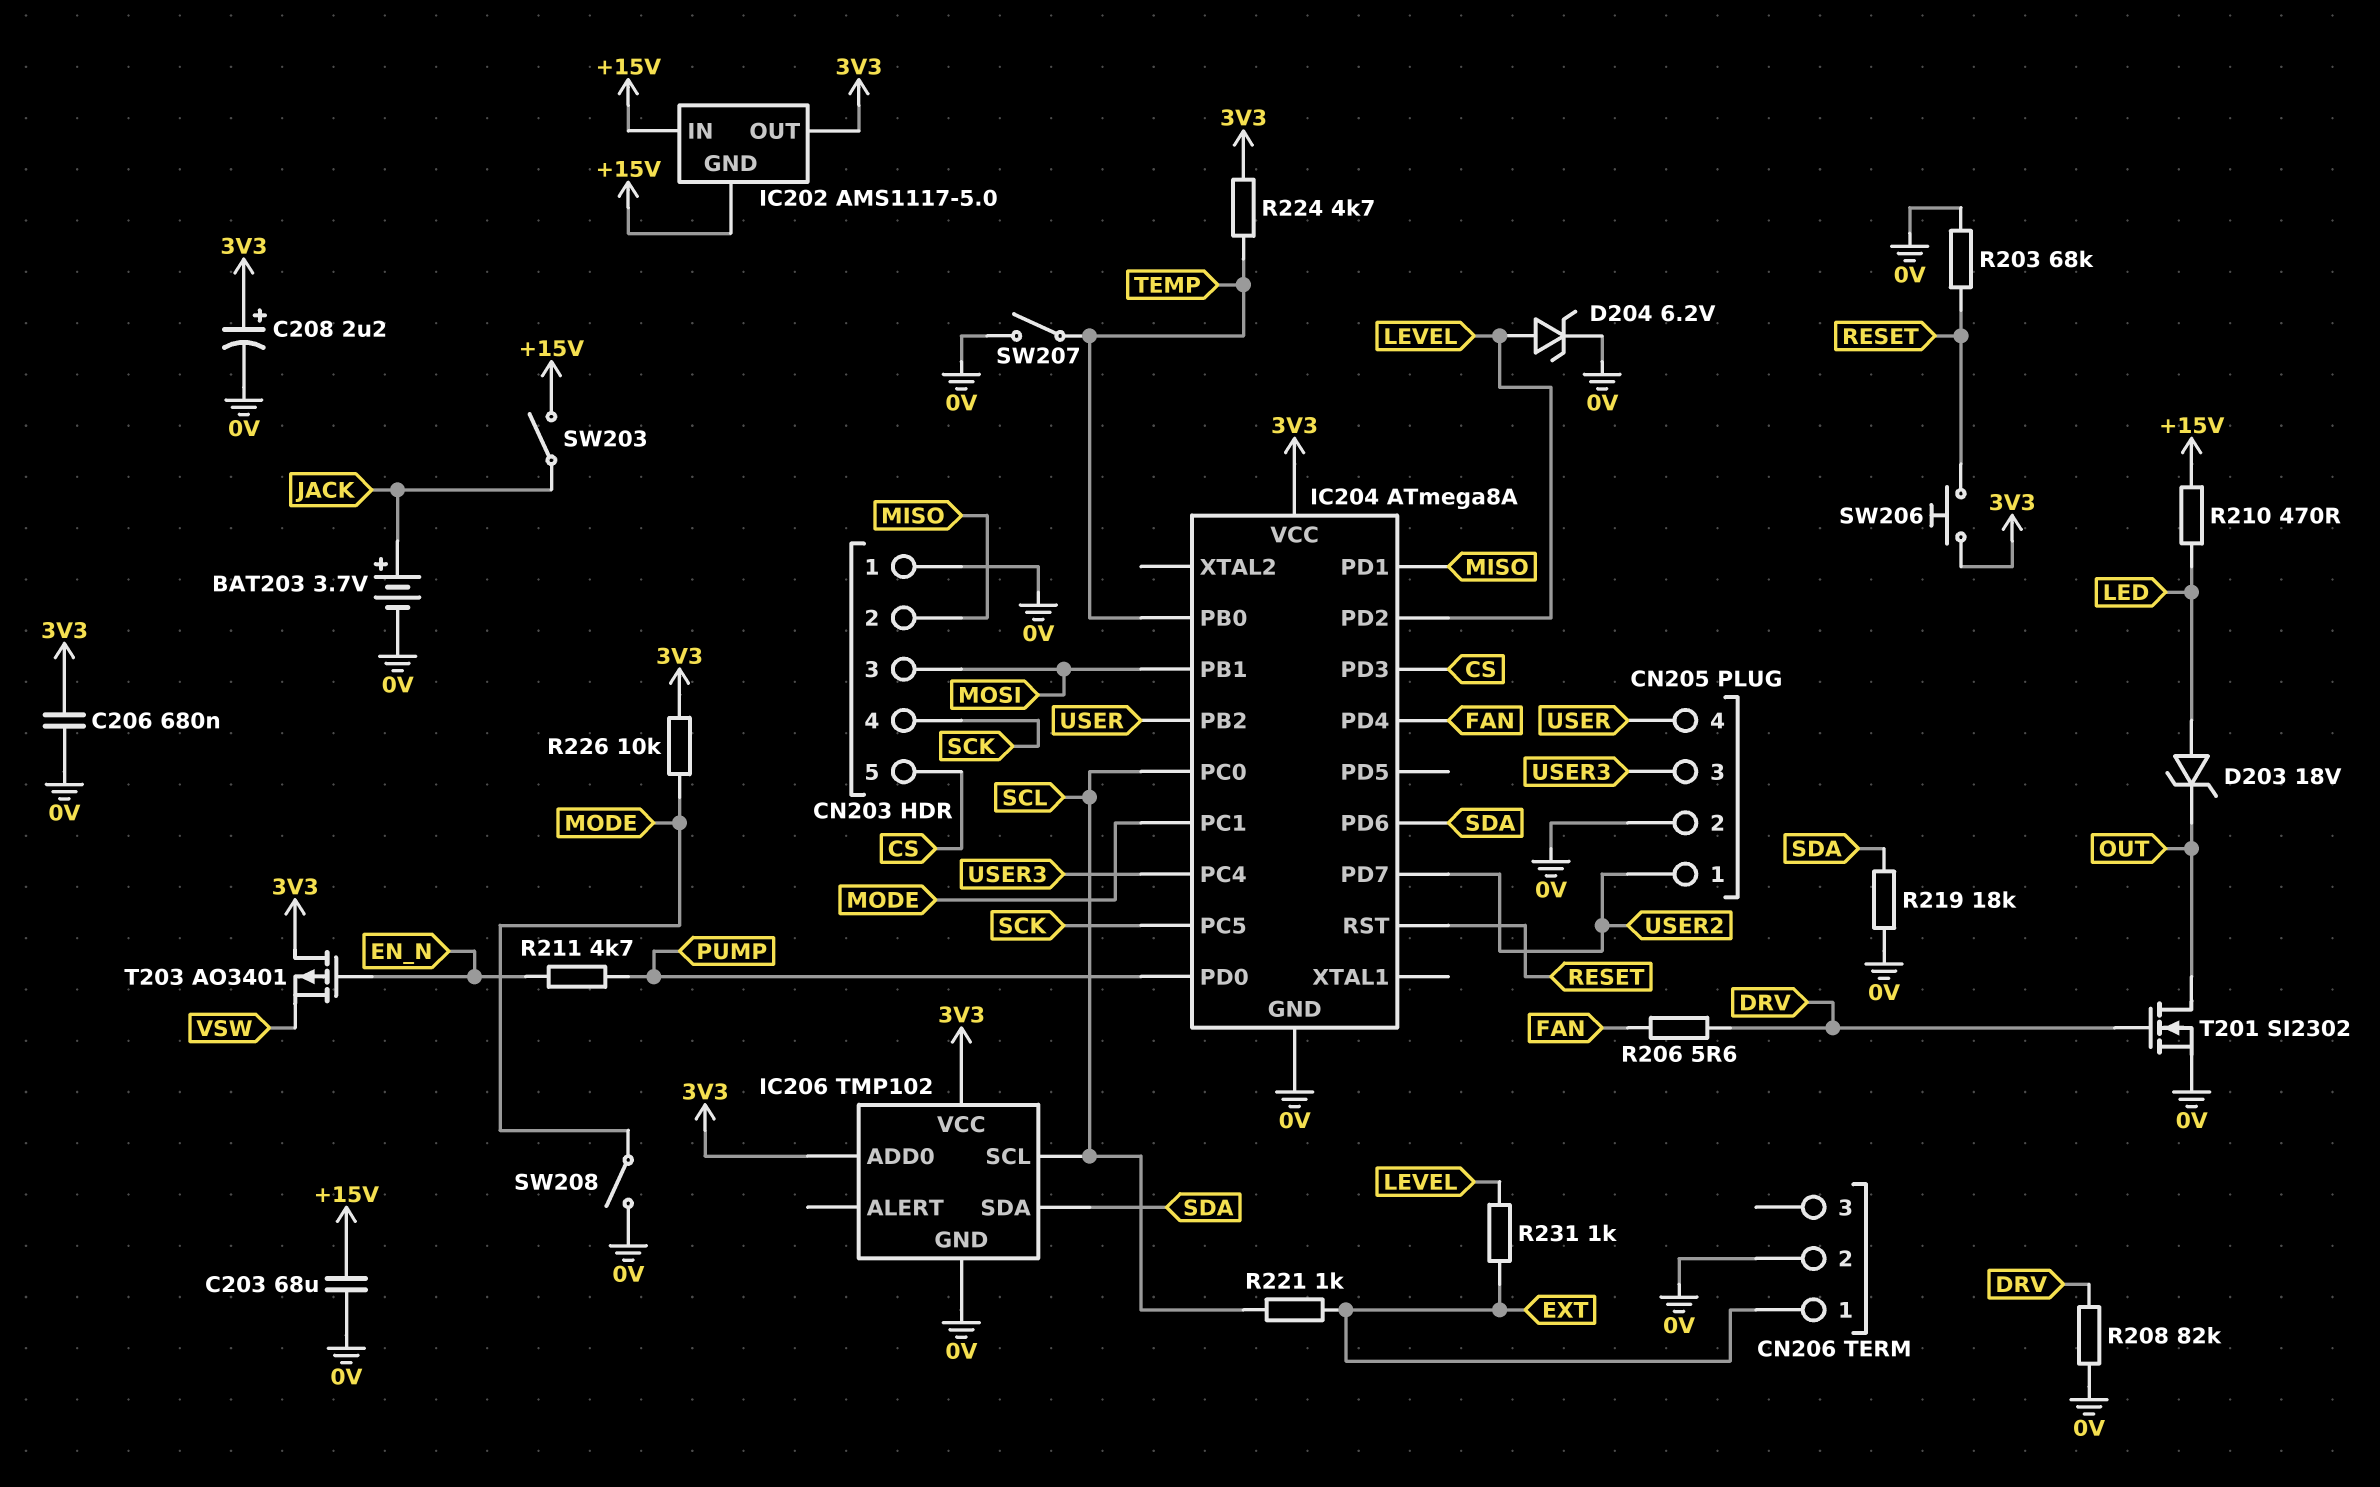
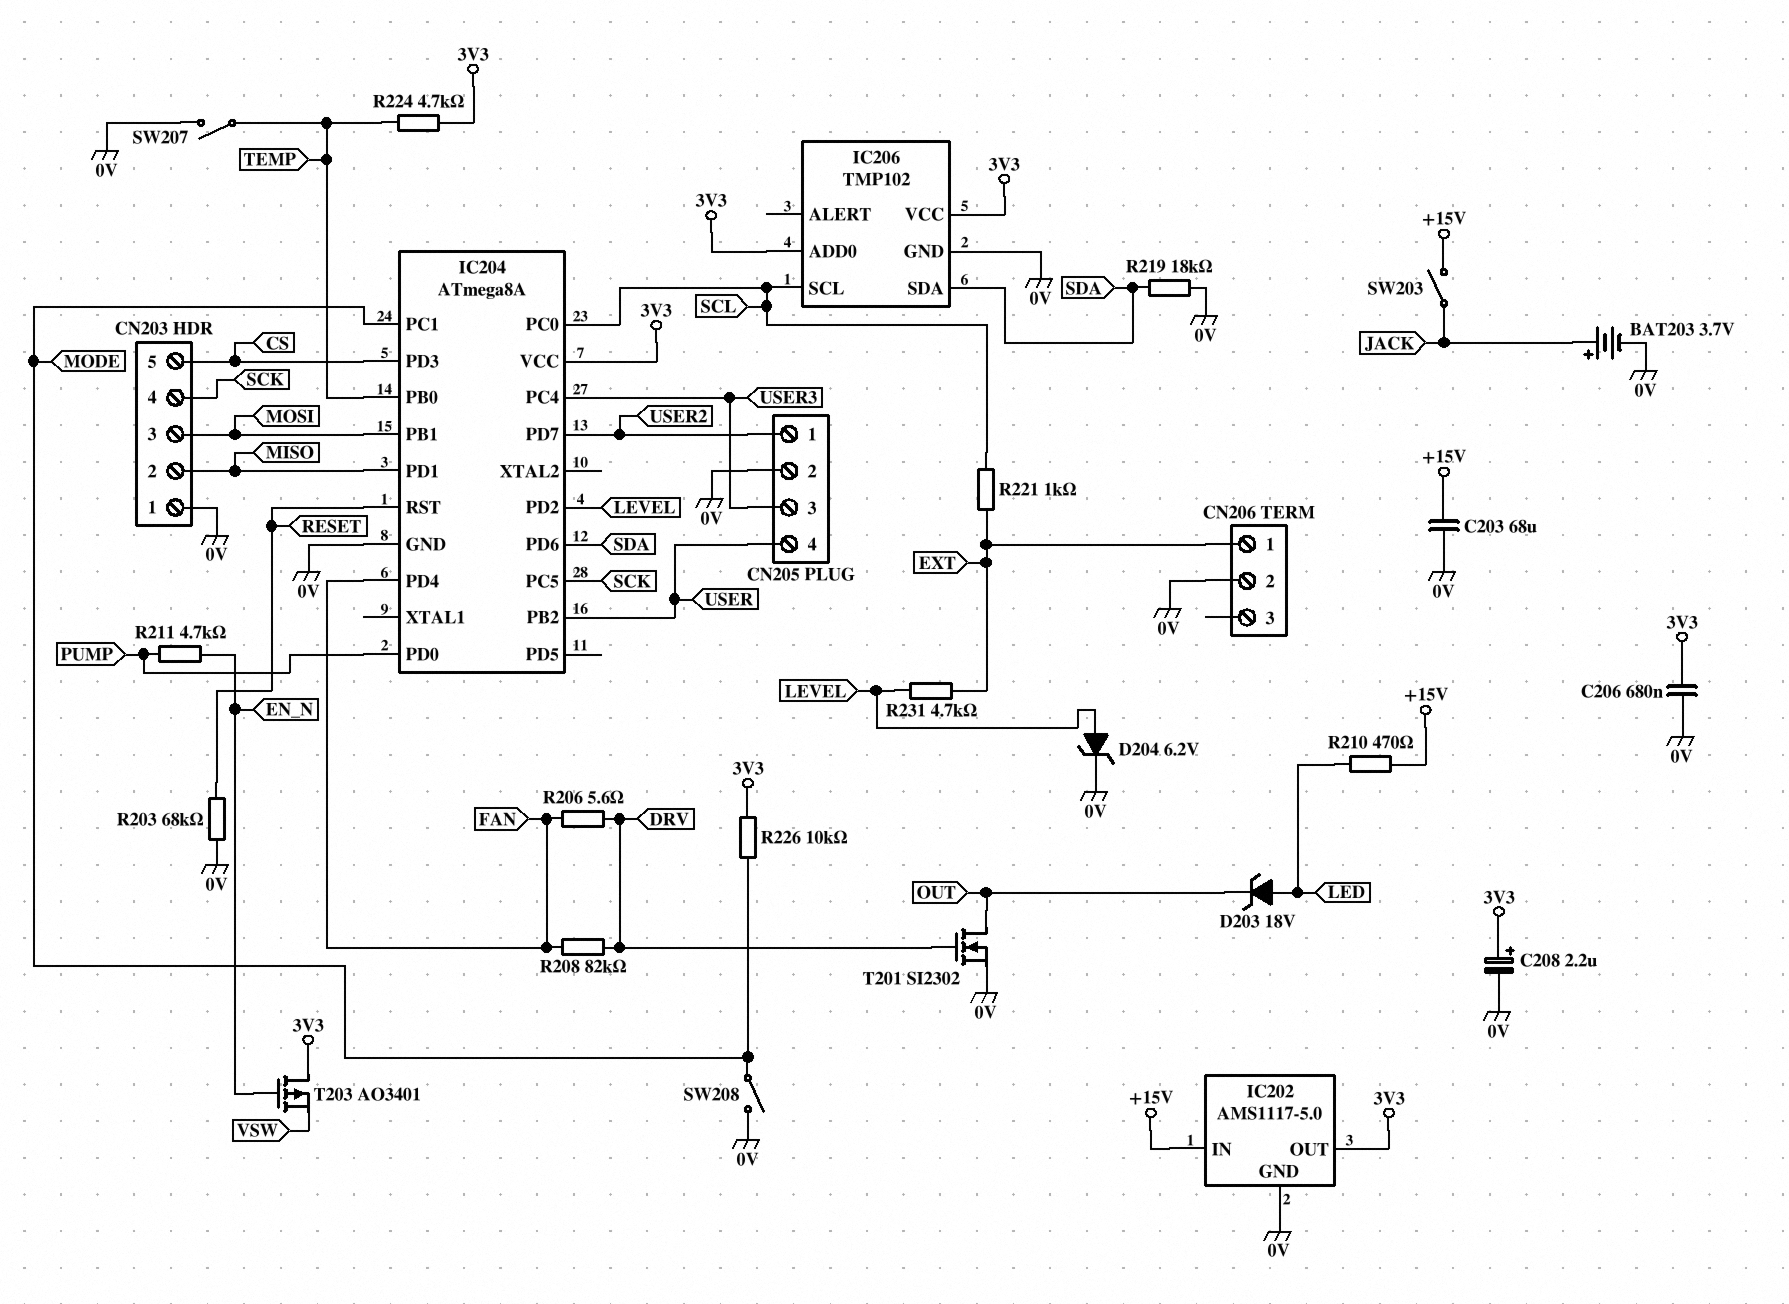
IC202 pin GND: +15V -> 0V
R208: 82k (0V, DRV) -> 82k (DRV, FAN)
R231: 1k (EXT, LEVEL) -> 4.7k (EXT, LEVEL)
SW206: button (3V3, RESET) -> none

